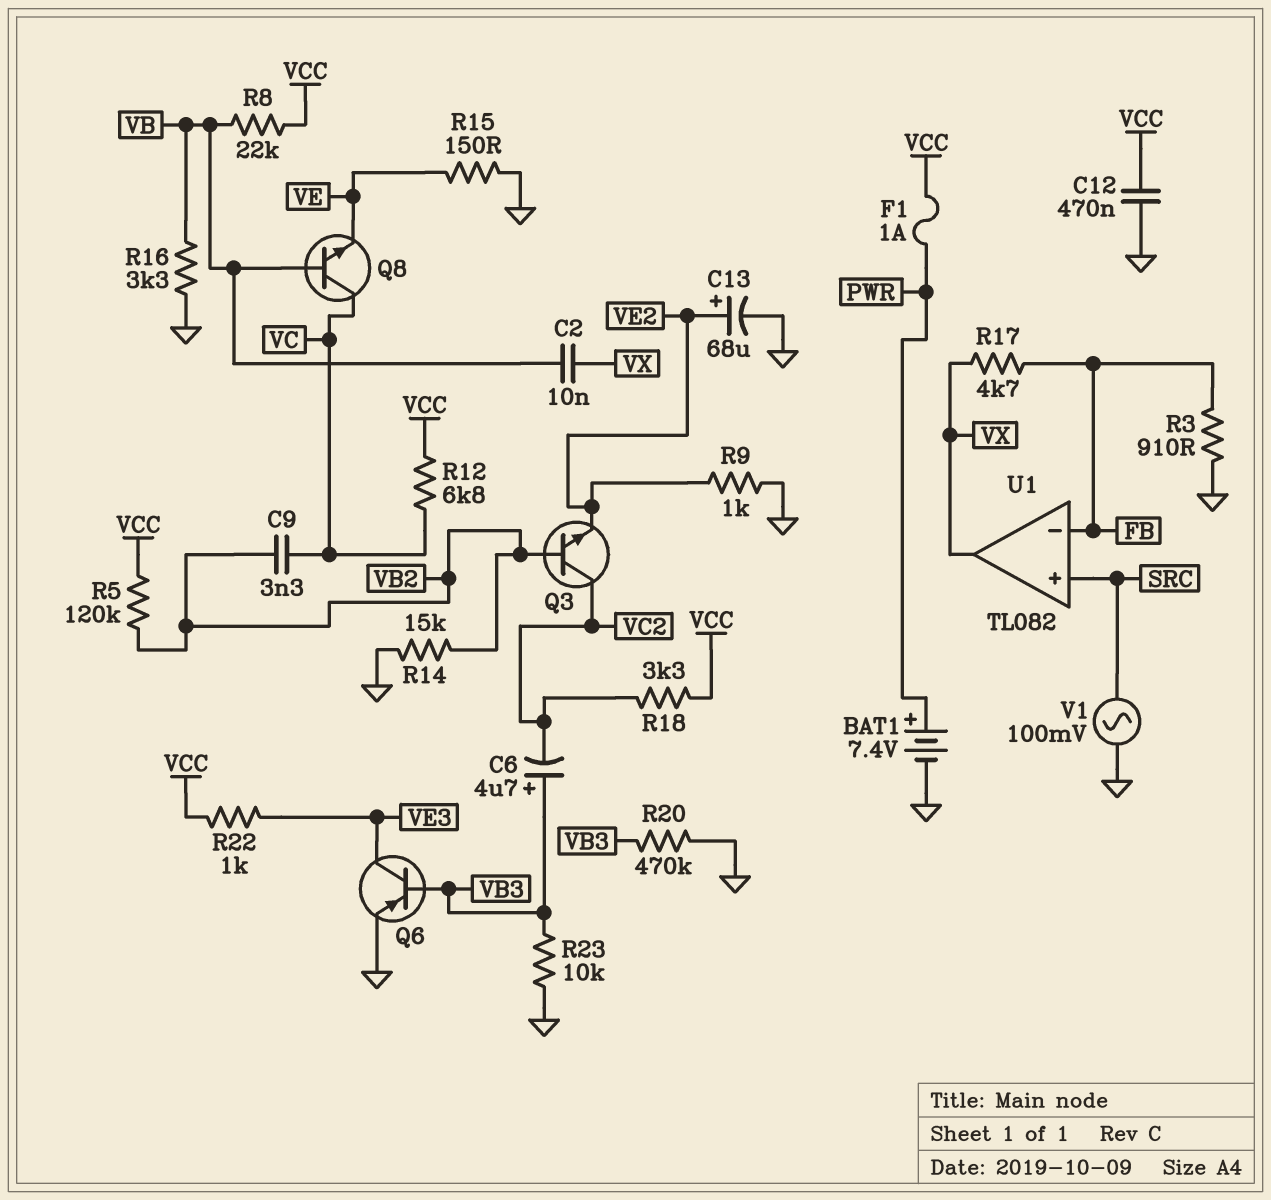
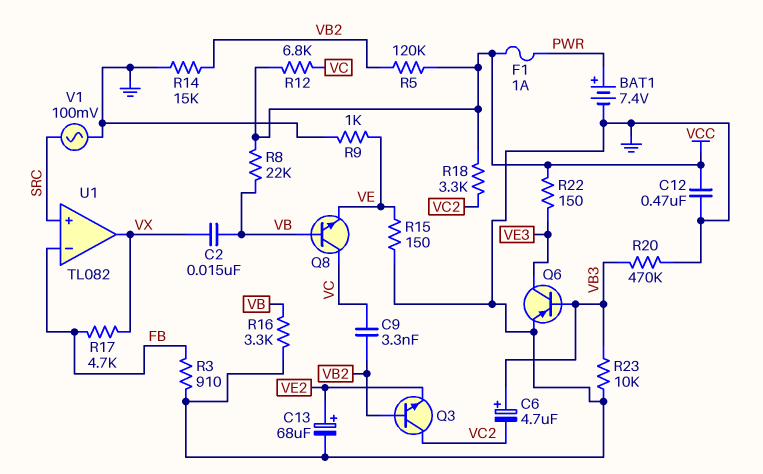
C2: 10nF (VB, VX) -> 15nF (VB, VX)
R9: 1k (GND, VE2) -> 1k (GND, VE)
R22: 1k (VCC, VE3) -> 150 (VCC, VE3)

